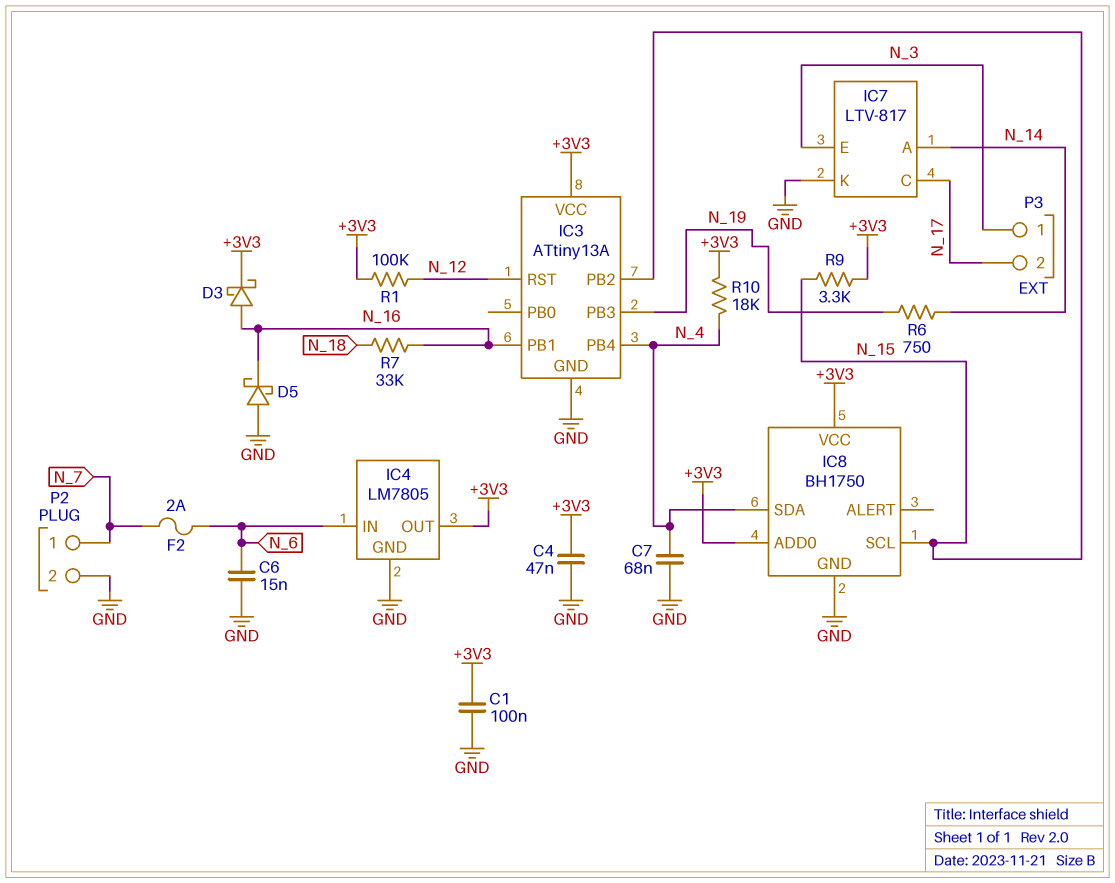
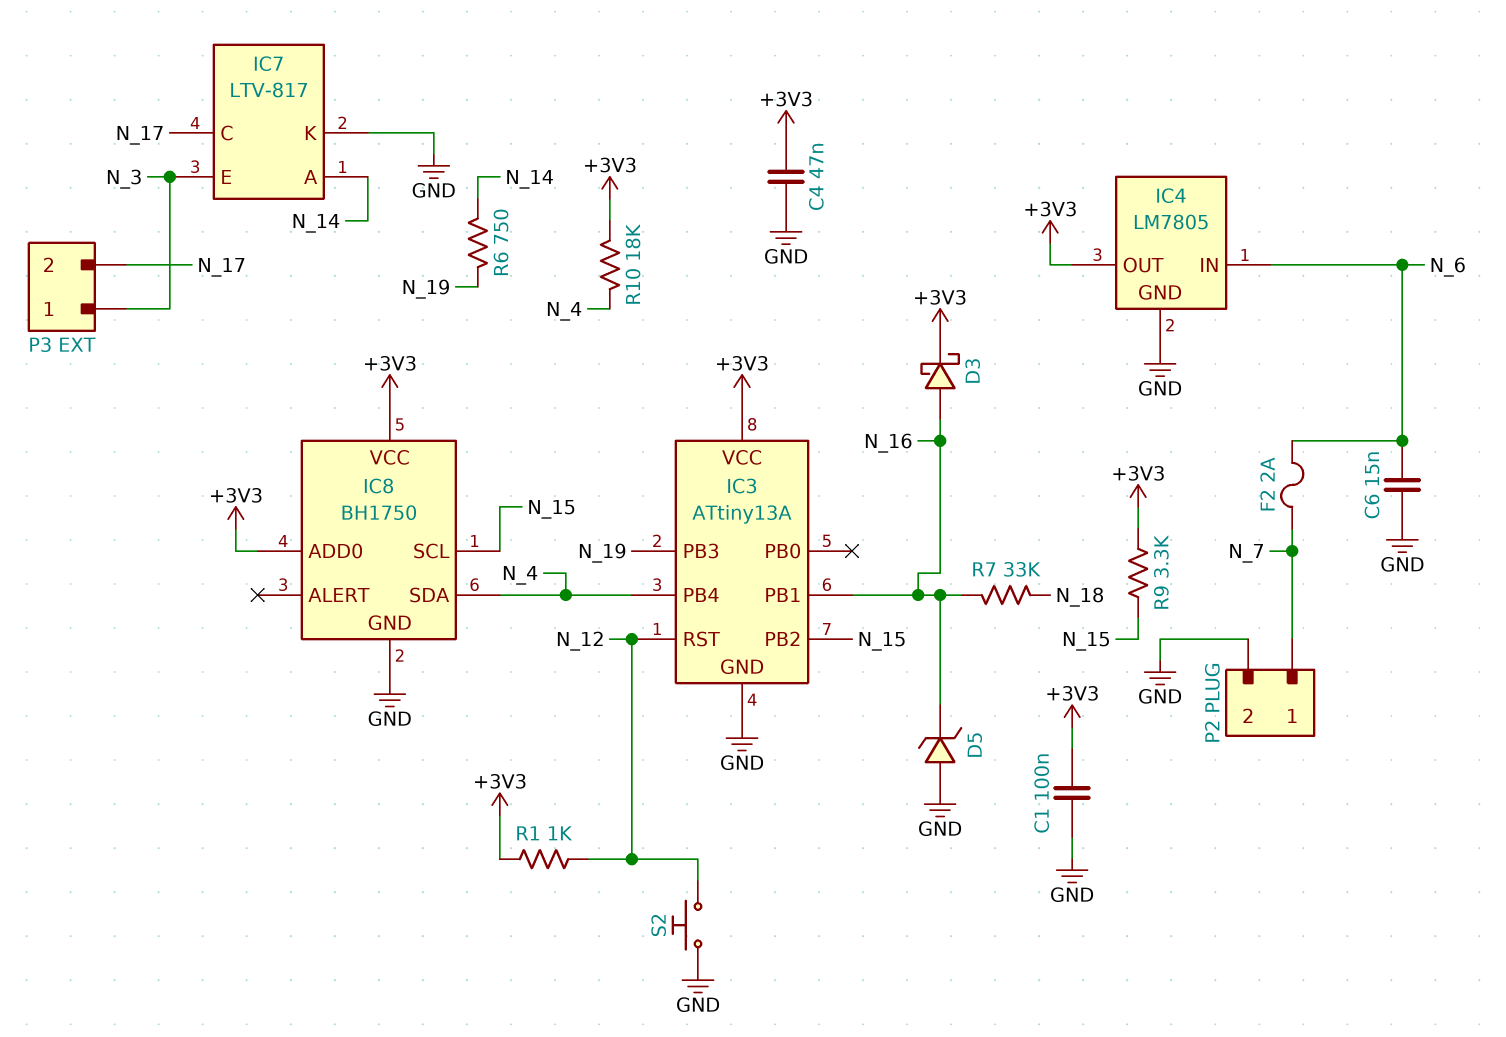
C7: 68nF (GND, N_4) -> none
D5: schottky (A GND, K N_16) -> zener (A GND, K N_16)
R1: 100k (+3V3, N_12) -> 1k (+3V3, N_12)
S2: none -> button (GND, N_12)

